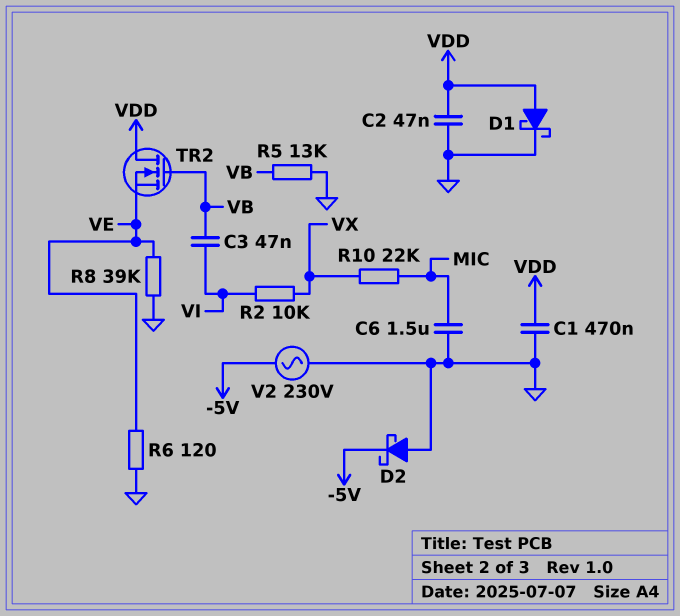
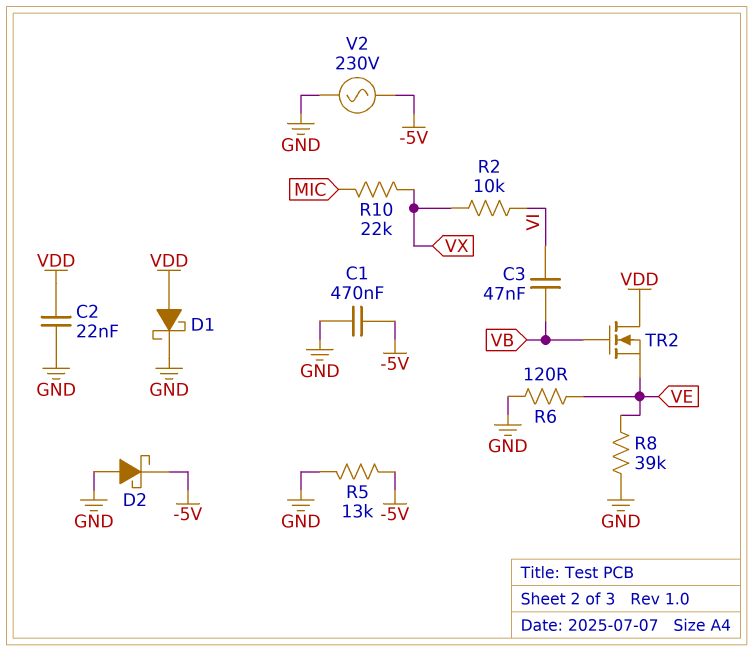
C1: 470nF (GND, VDD) -> 470nF (-5V, GND)
C2: 47nF (GND, VDD) -> 22nF (GND, VDD)
C6: 1.5uF (GND, MIC) -> none
R5: 13k (GND, VB) -> 13k (-5V, GND)

